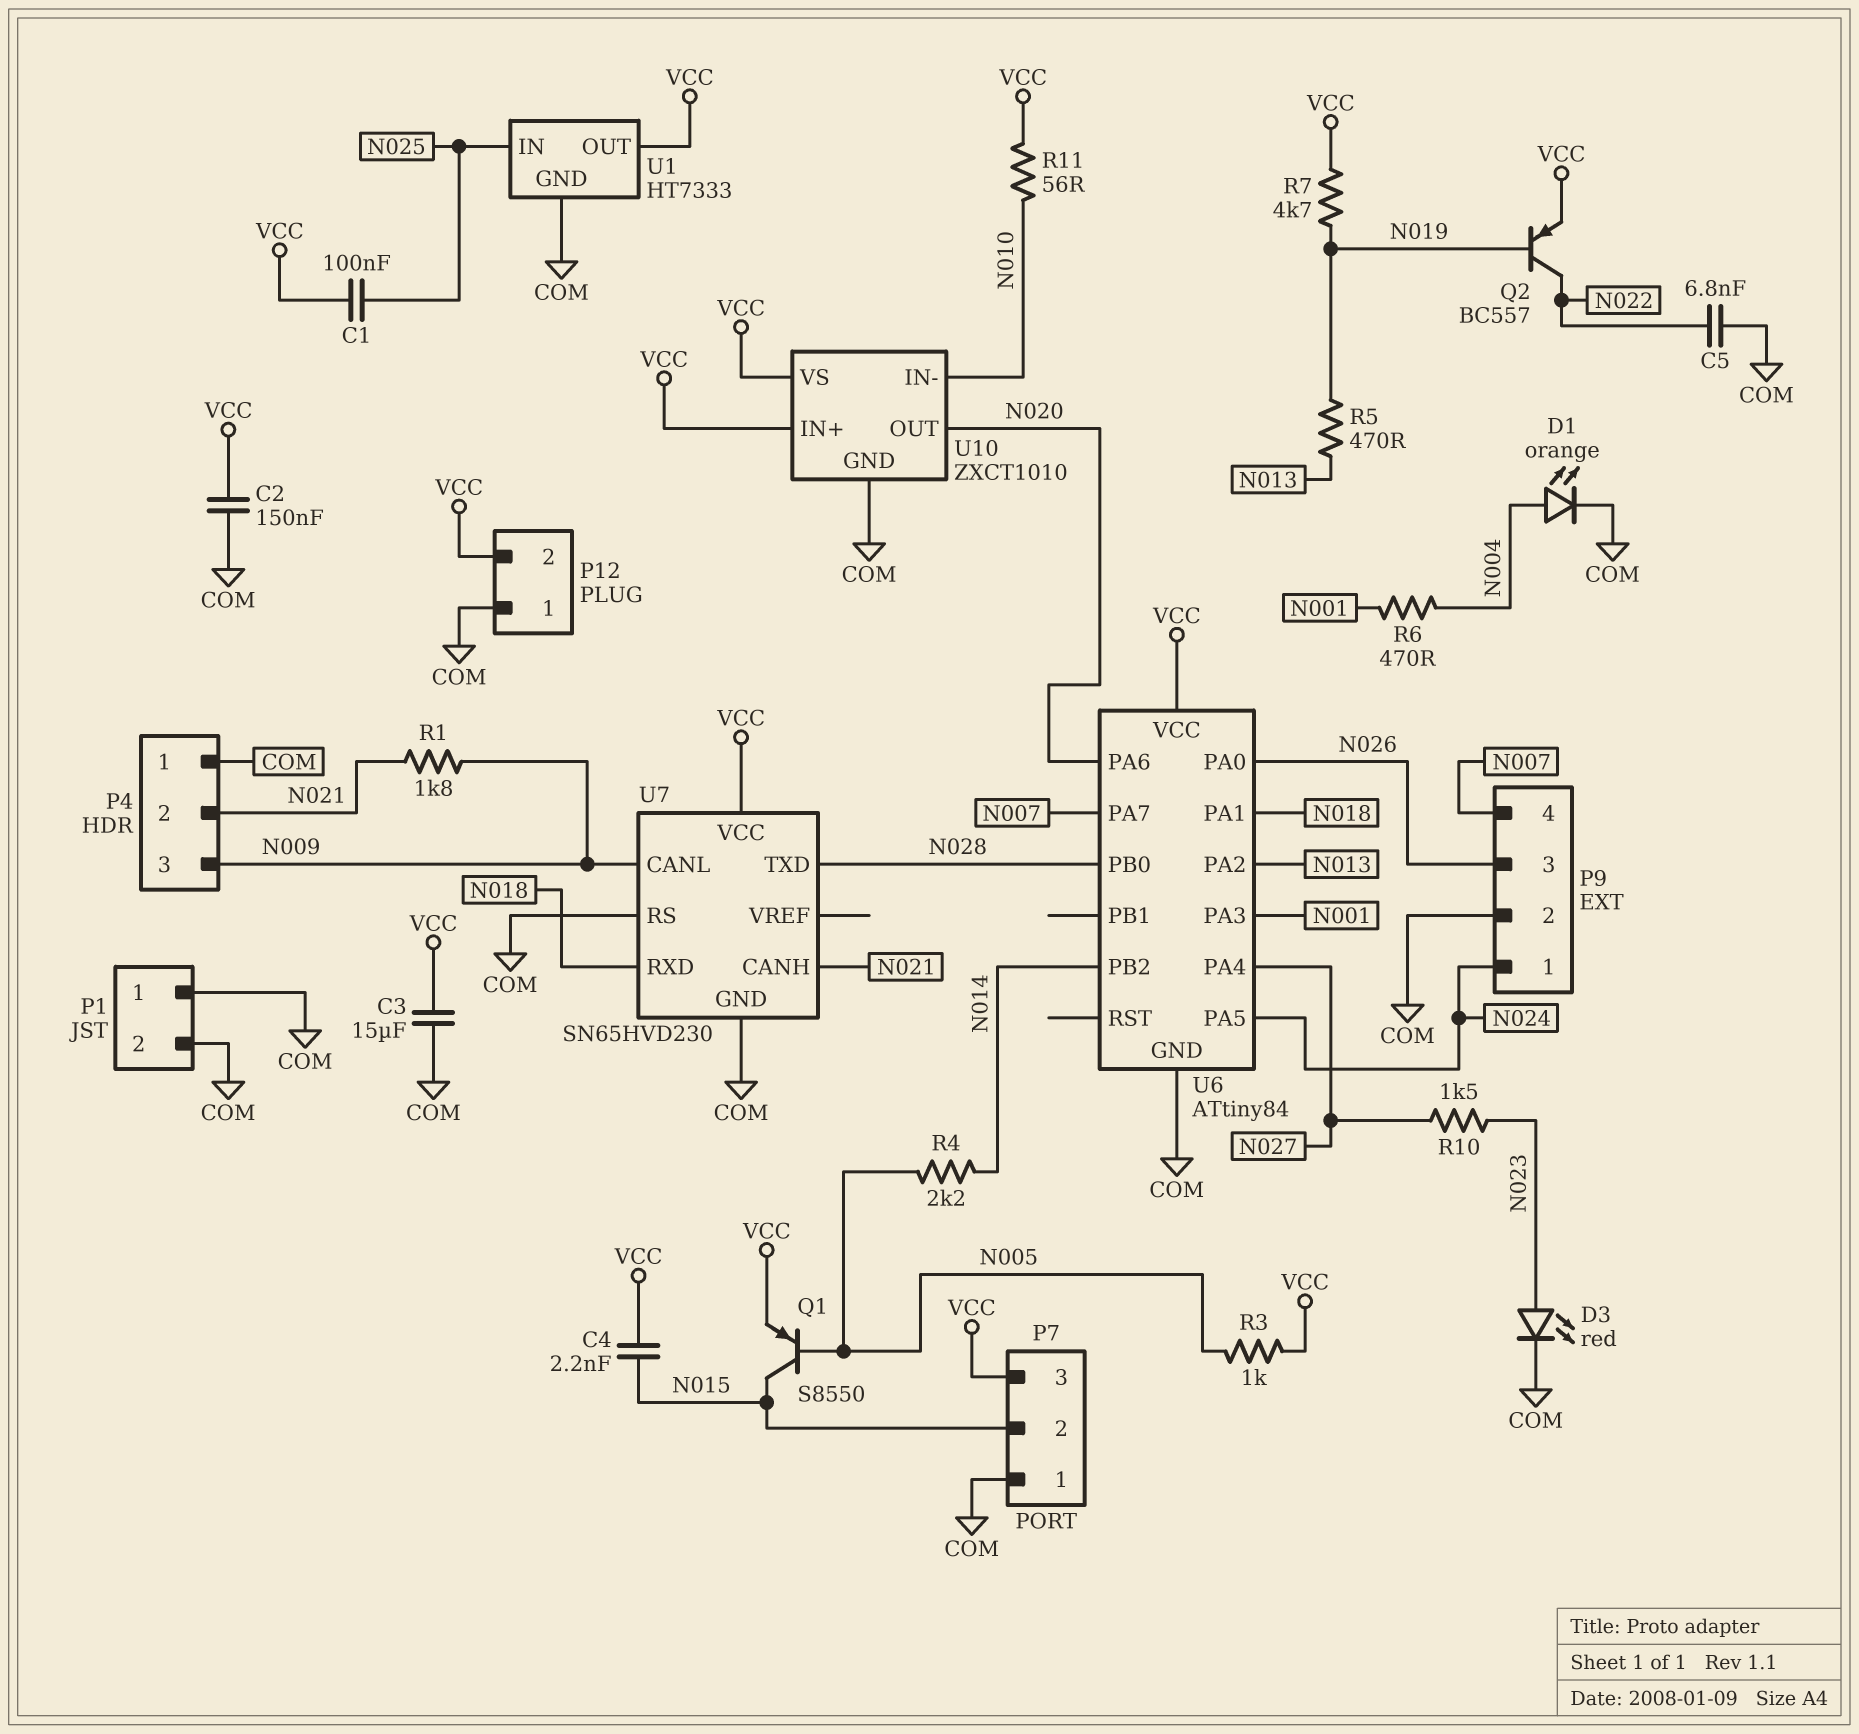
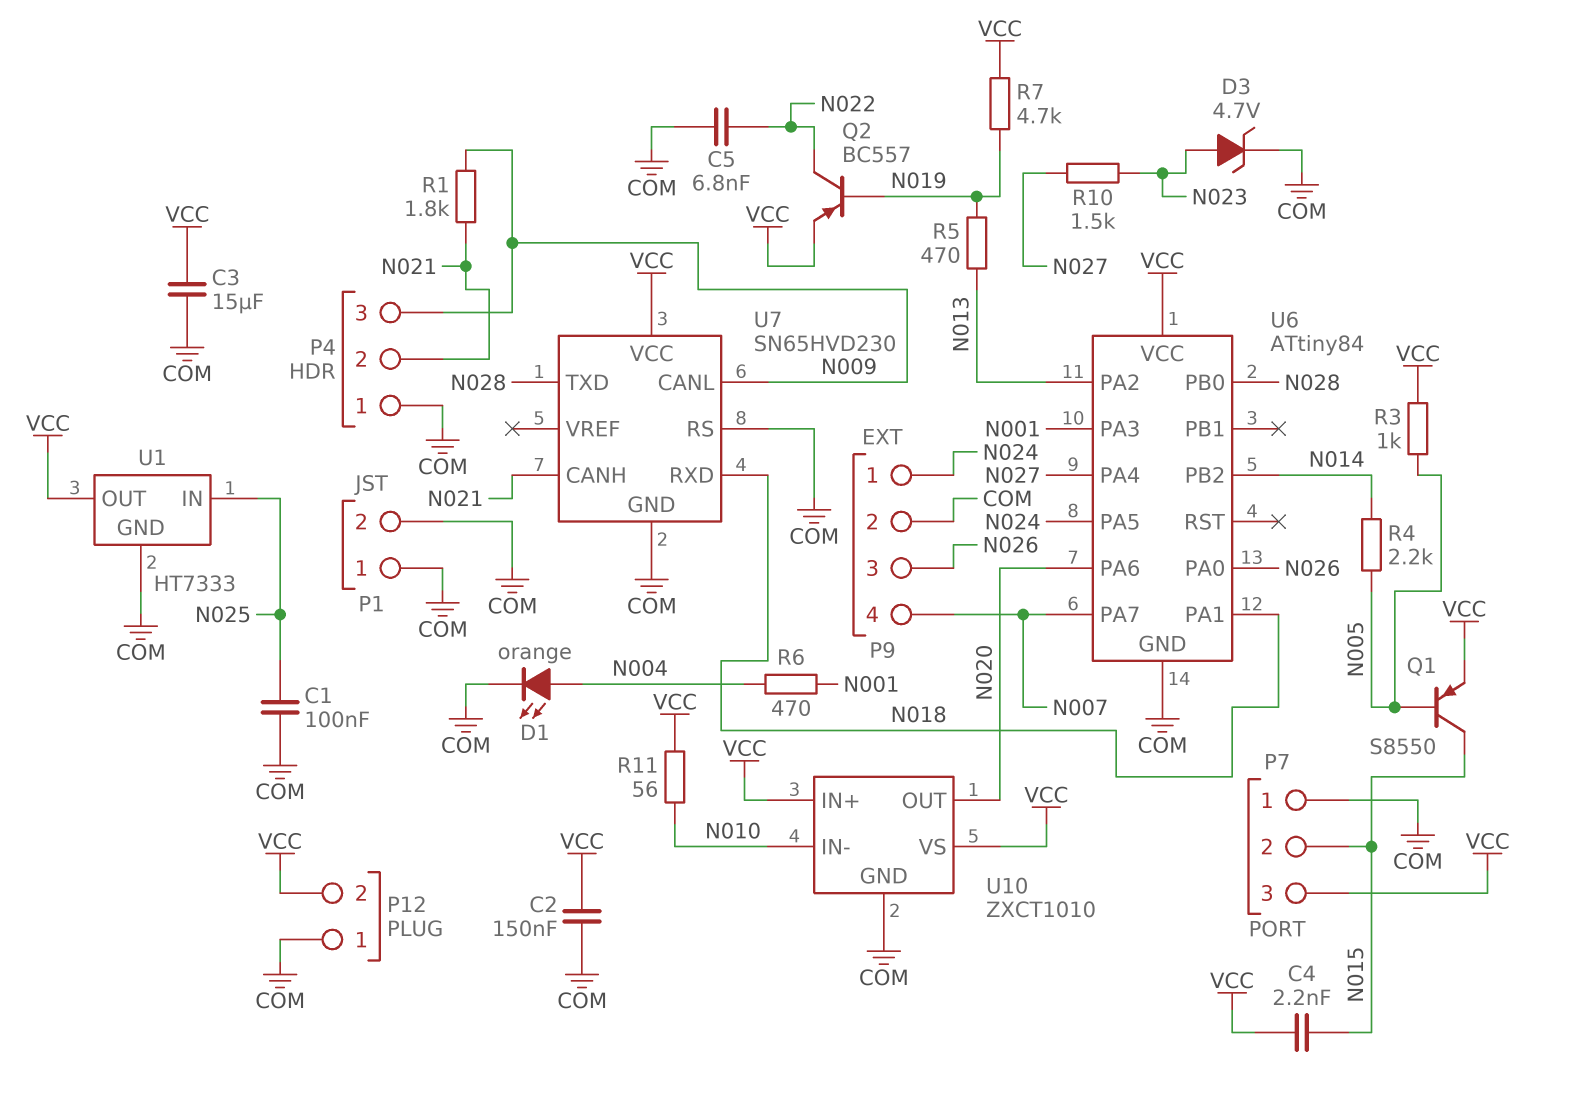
C1: 100nF (N025, VCC) -> 100nF (COM, N025)
D3: LED red (A N023, K COM) -> zener 4.7V (A N023, K COM)

